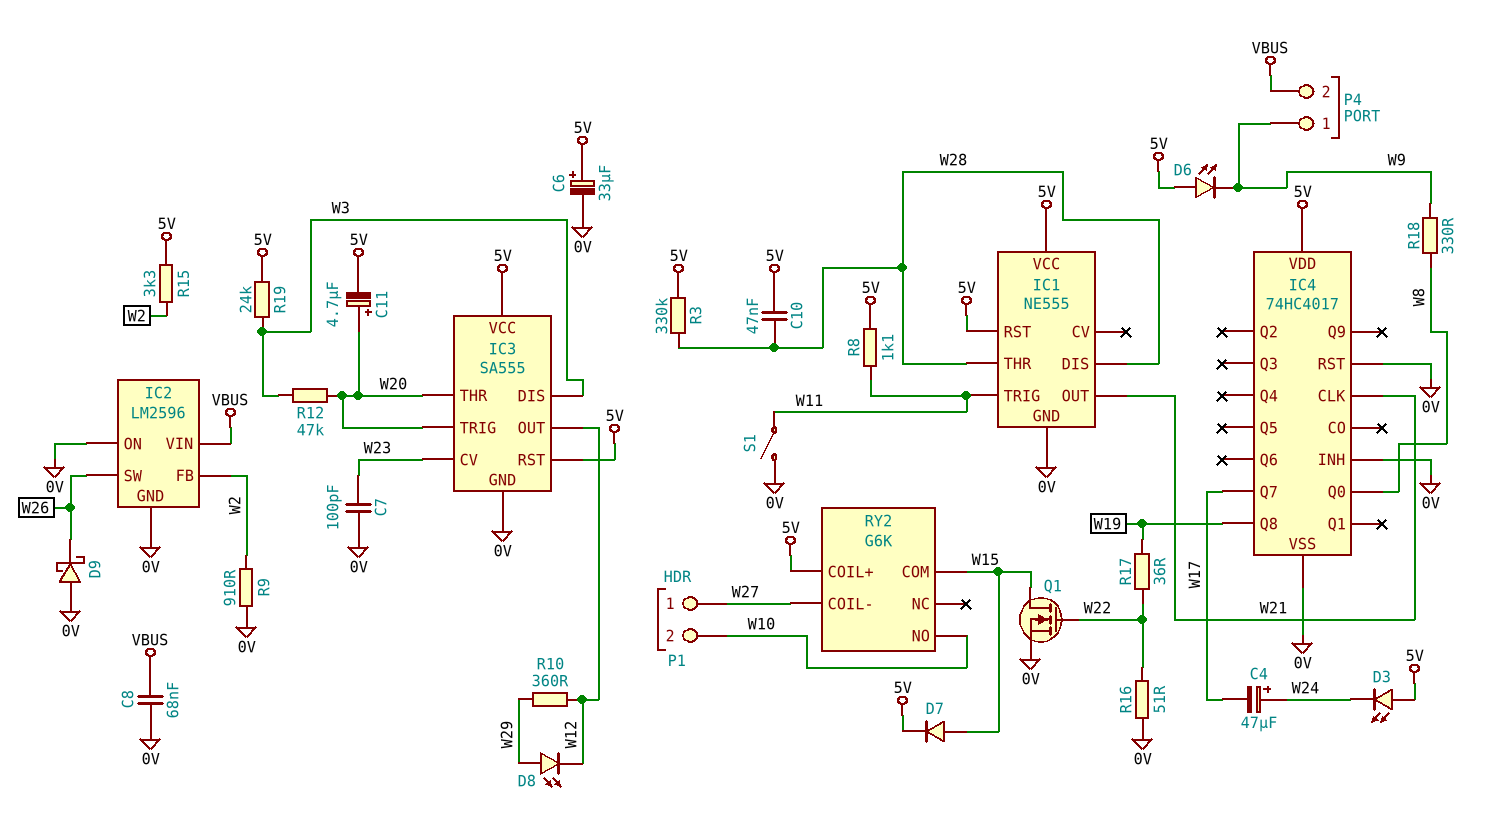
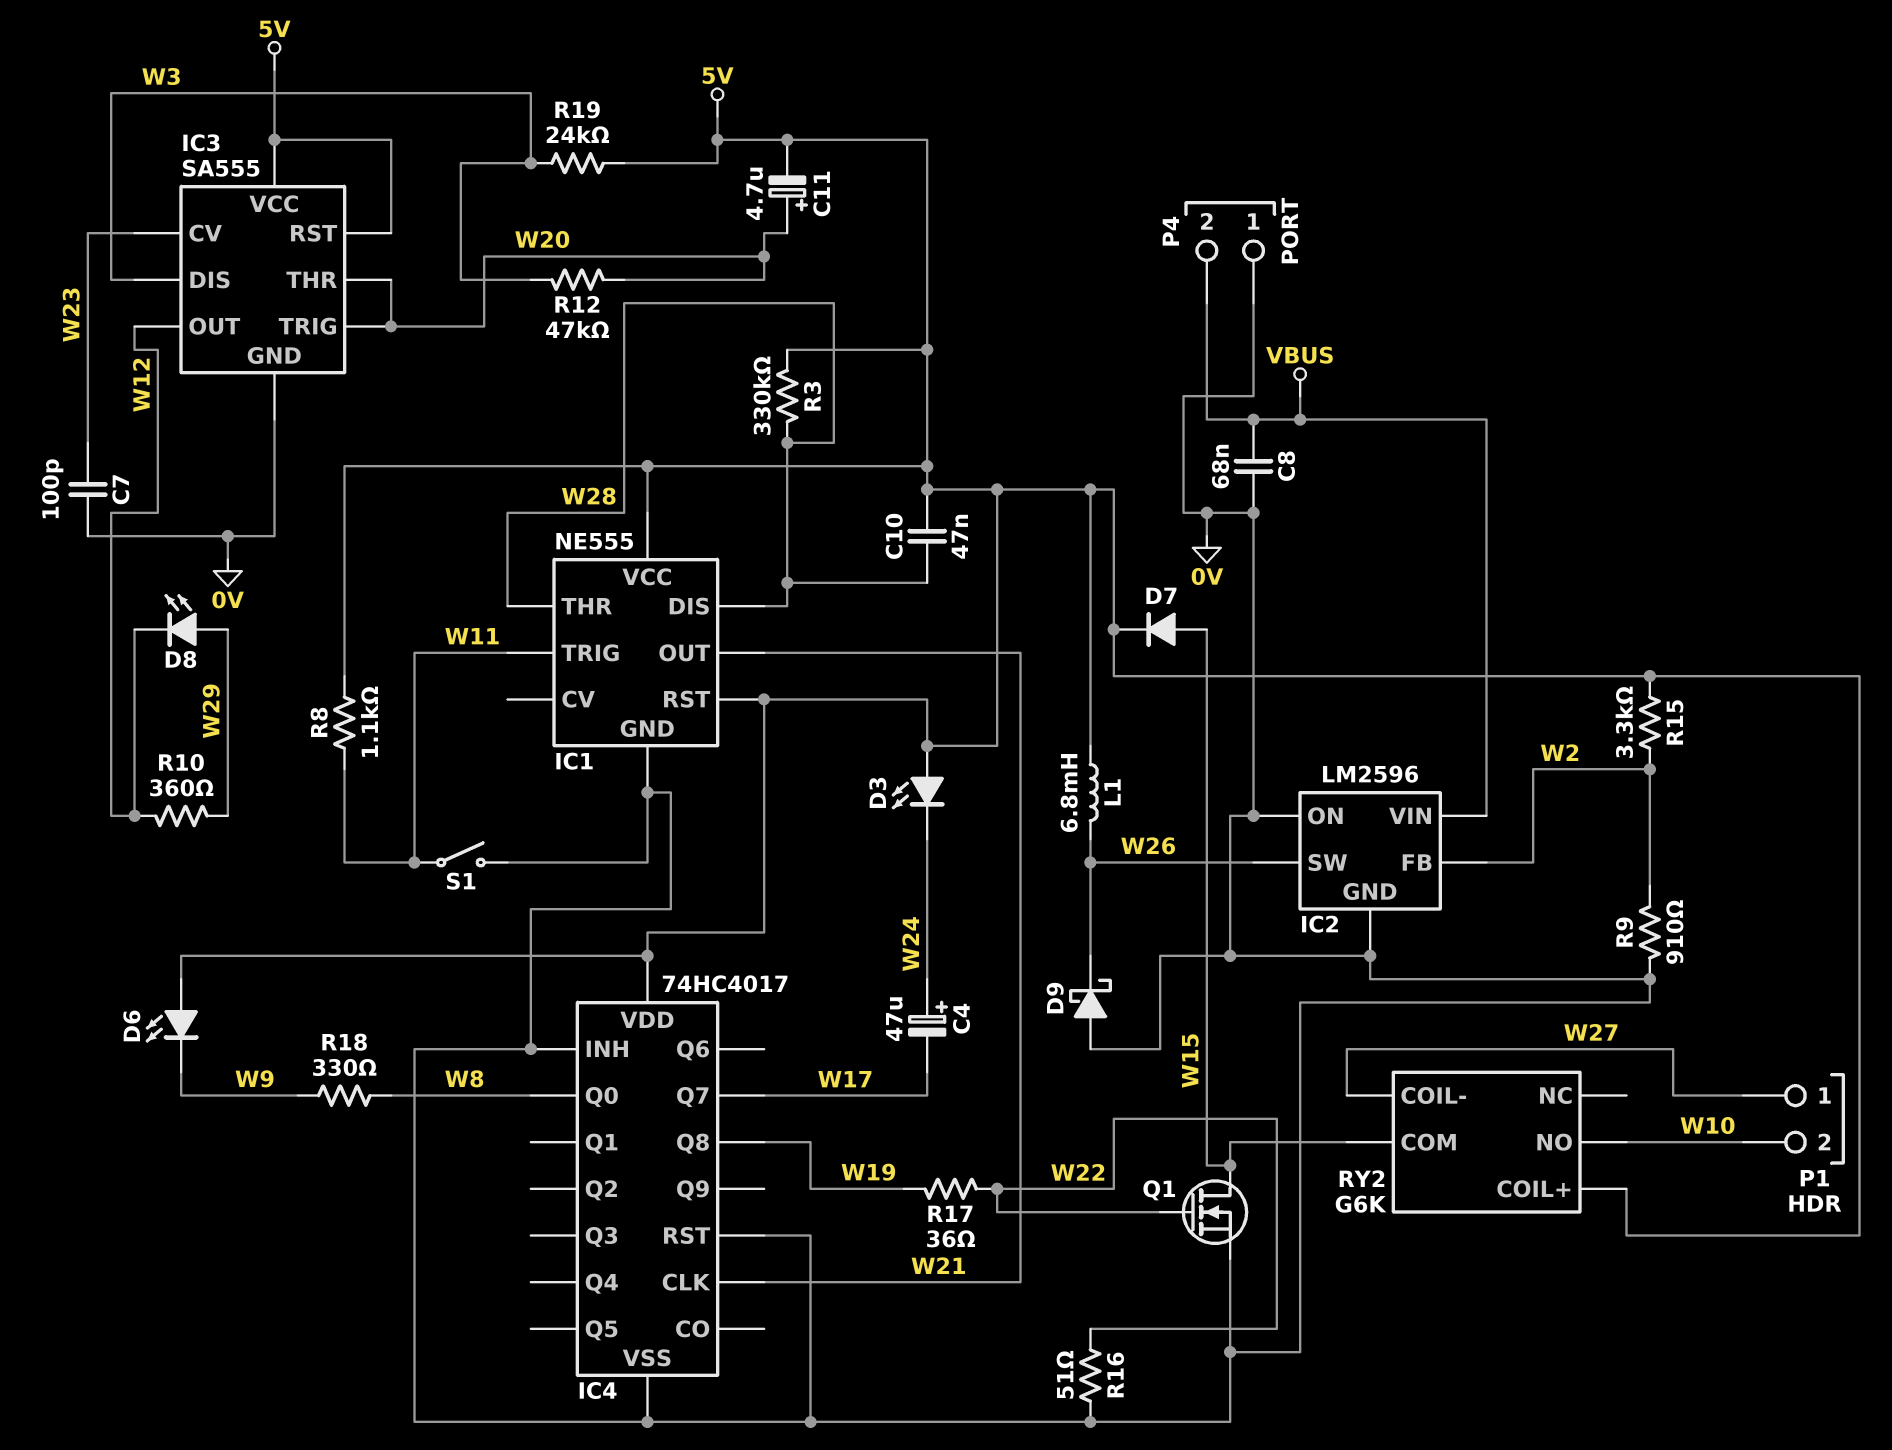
C6: 33uF (plus 5V, minus 0V) -> none
L1: none -> 6.8mH (5V, W26)
P4 pin 1: W9 -> 0V

